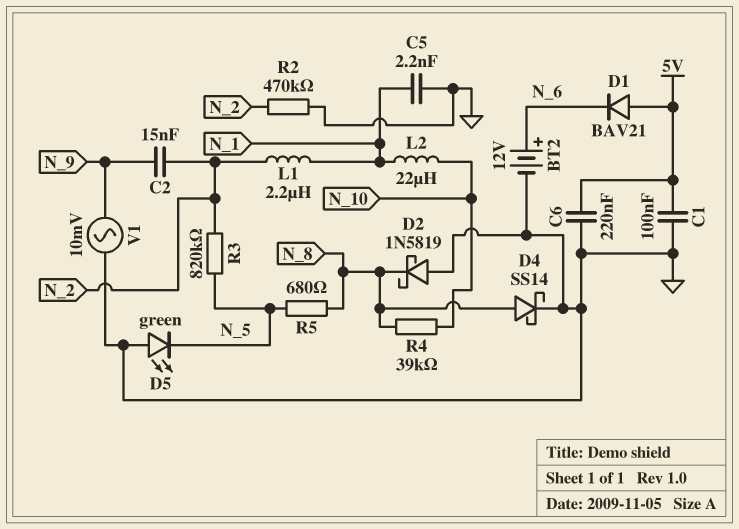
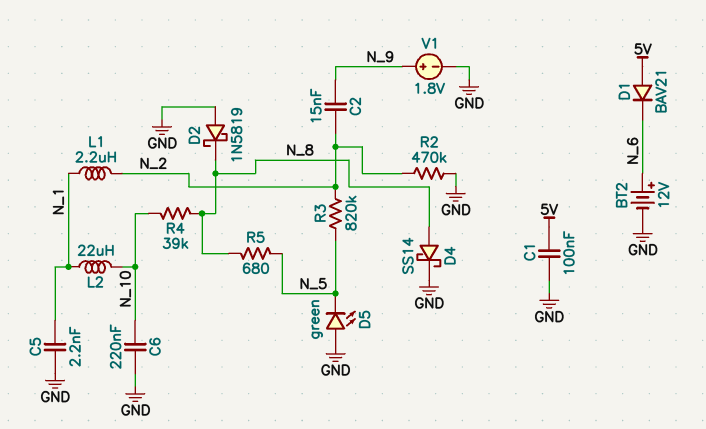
C6: 220nF (5V, GND) -> 220nF (GND, N_10)
V1: AC 10mV (GND, N_9) -> 1.8V (plus N_9, minus GND)

